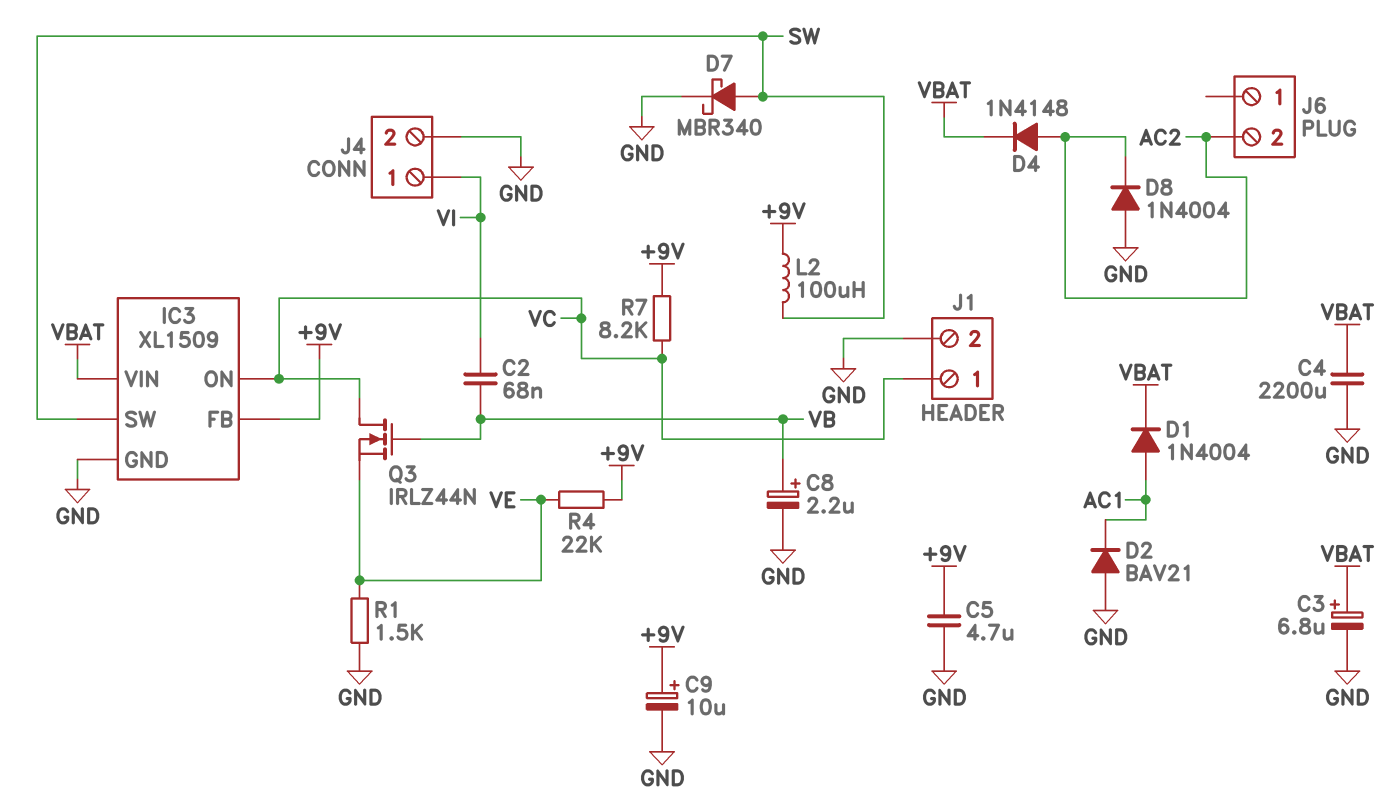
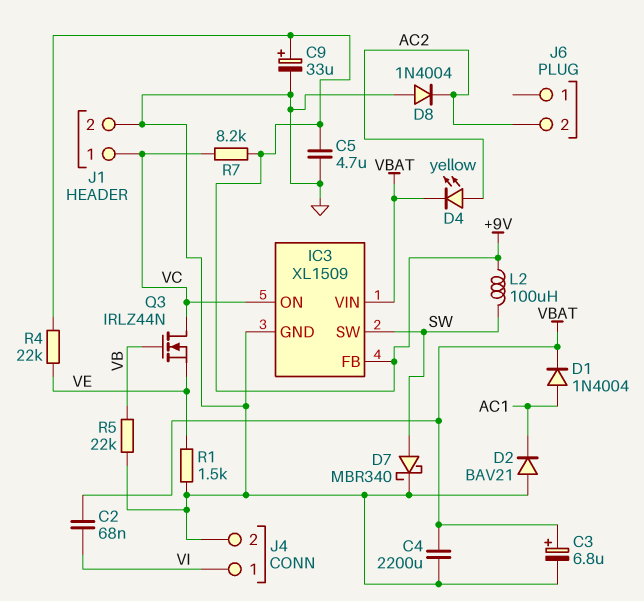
C2: 68nF (VB, VI) -> 68nF (VBAT, VI)
C8: 2.2uF (plus VB, minus GND) -> none
C9: 10uF (plus +9V, minus GND) -> 33uF (plus +9V, minus GND)
D4: diode 1N4148 (A AC2, K VBAT) -> LED yellow (A AC2, K VBAT)
R5: none -> 22k (GND, VB)

